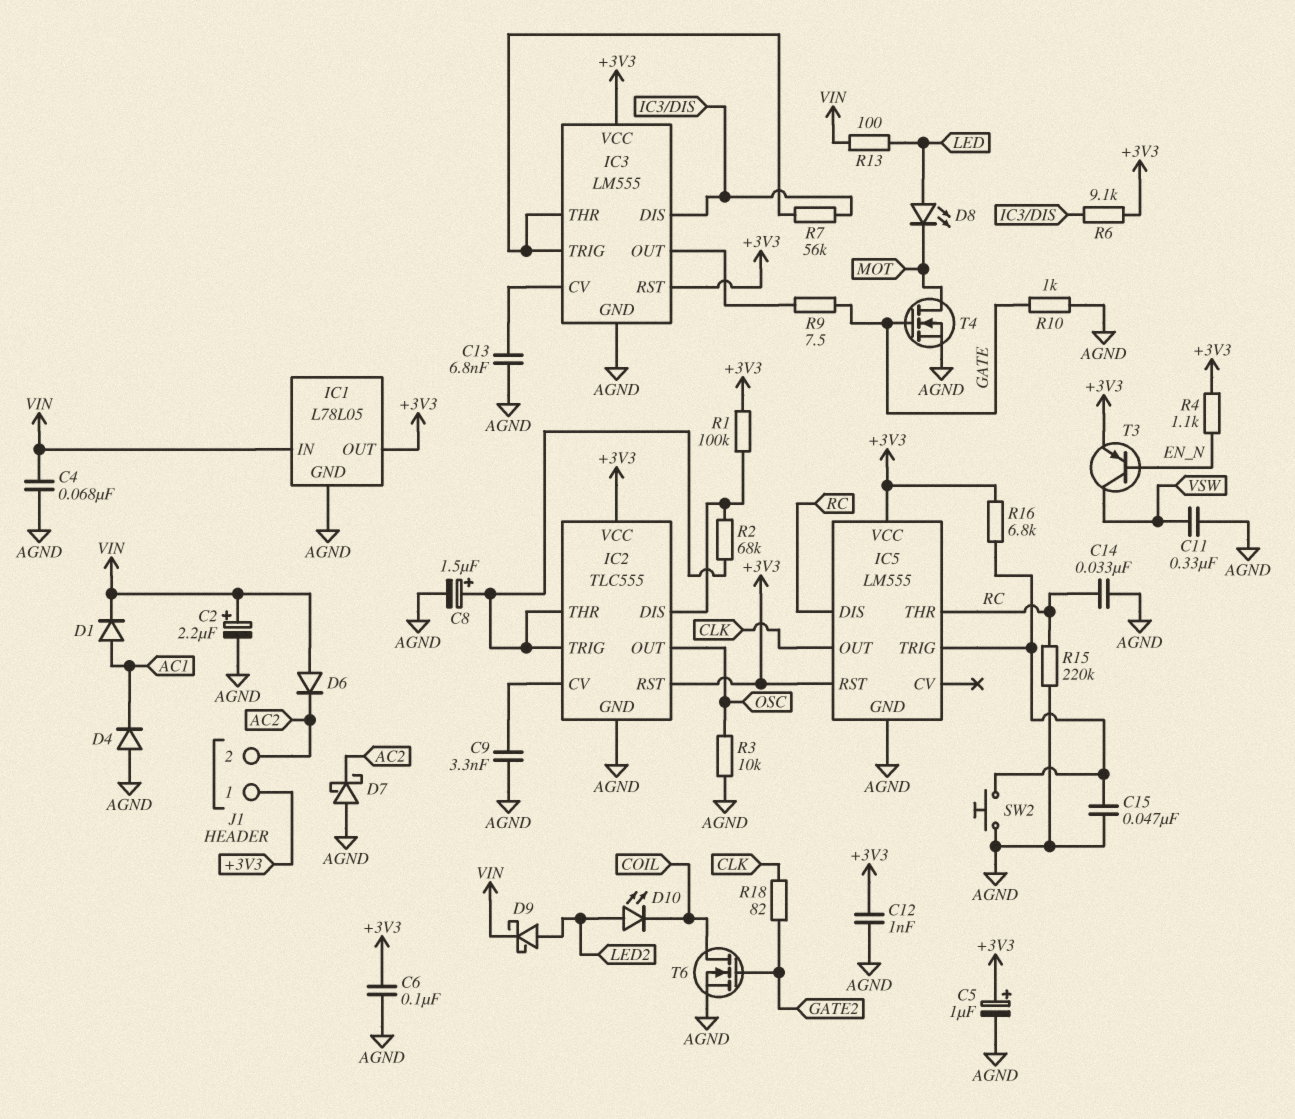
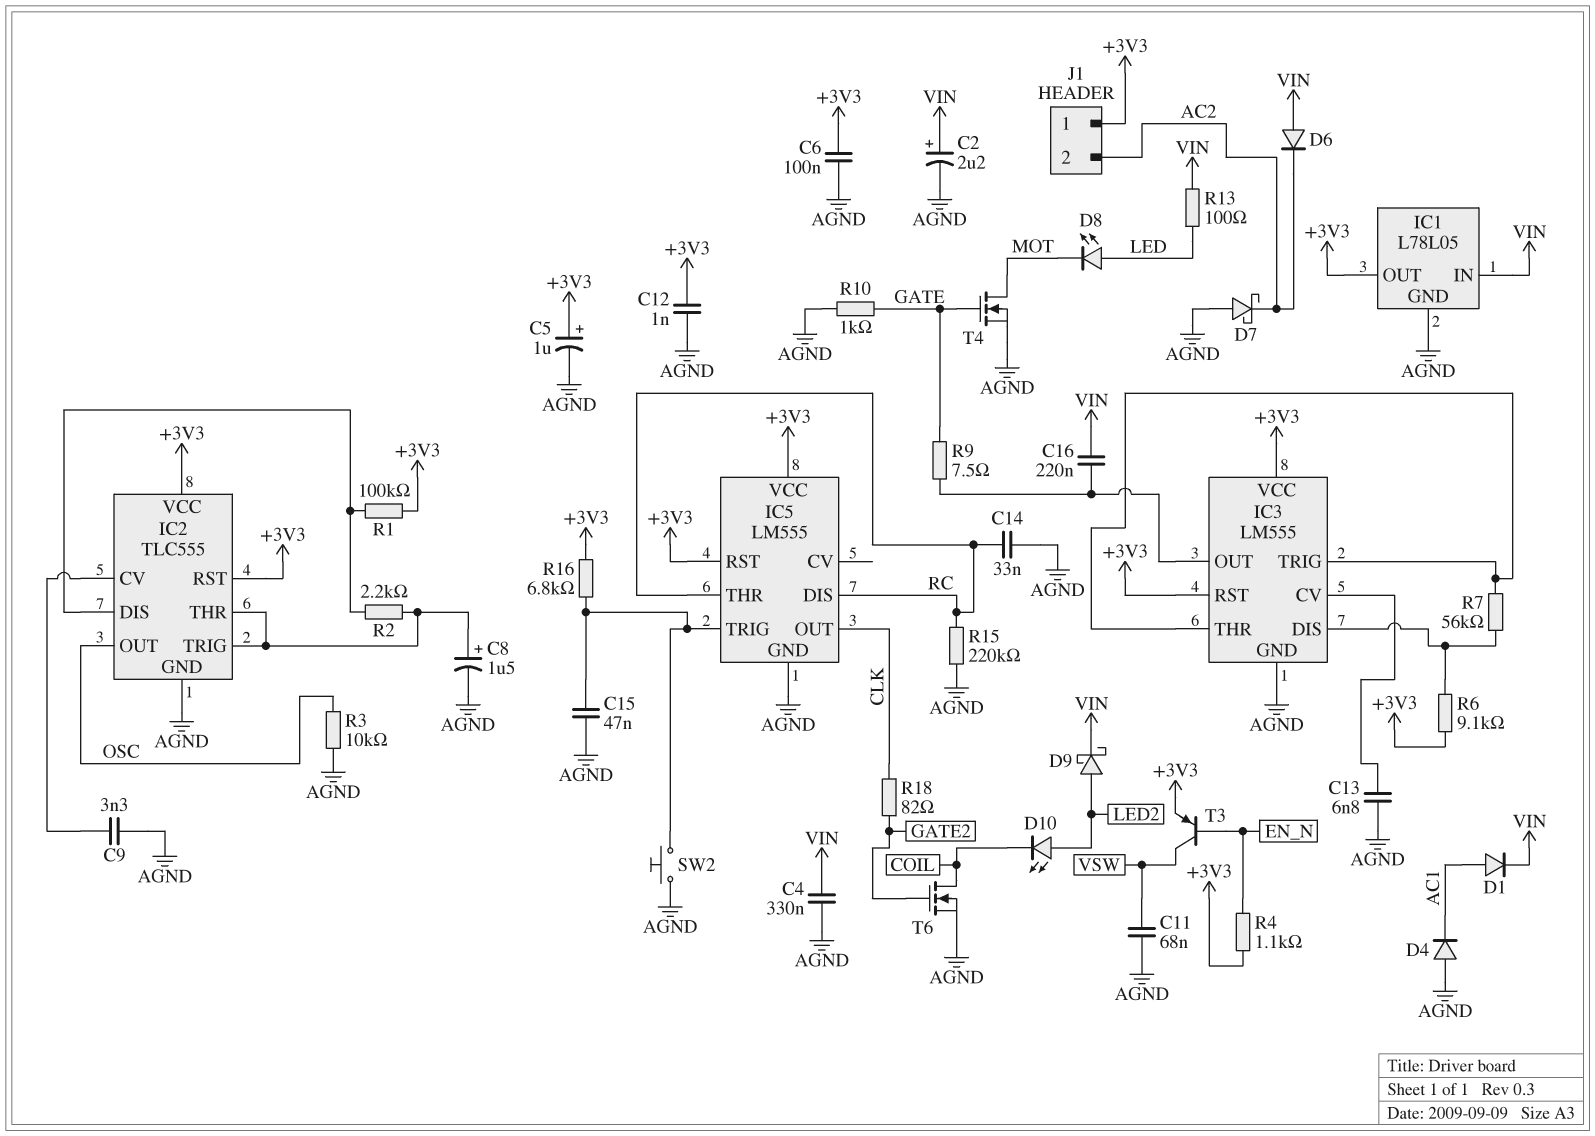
C4: 68nF (AGND, VIN) -> 330nF (AGND, VIN)
C11: 330nF (AGND, VSW) -> 68nF (AGND, VSW)
C16: none -> 220nF (IC3/OUT, VIN)
R2: 68k (IC2/DIS, IC2/THR) -> 2.2k (IC2/DIS, IC2/THR)

